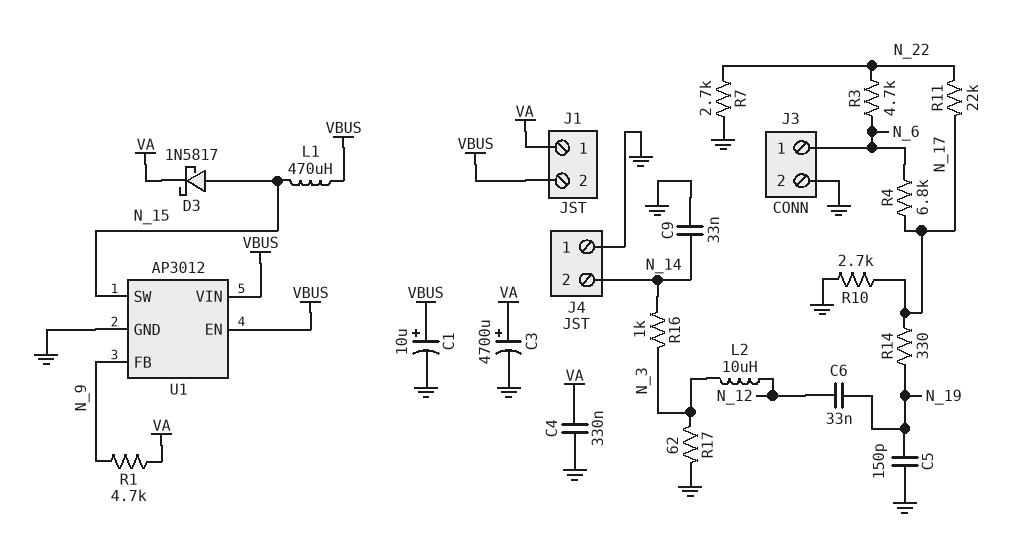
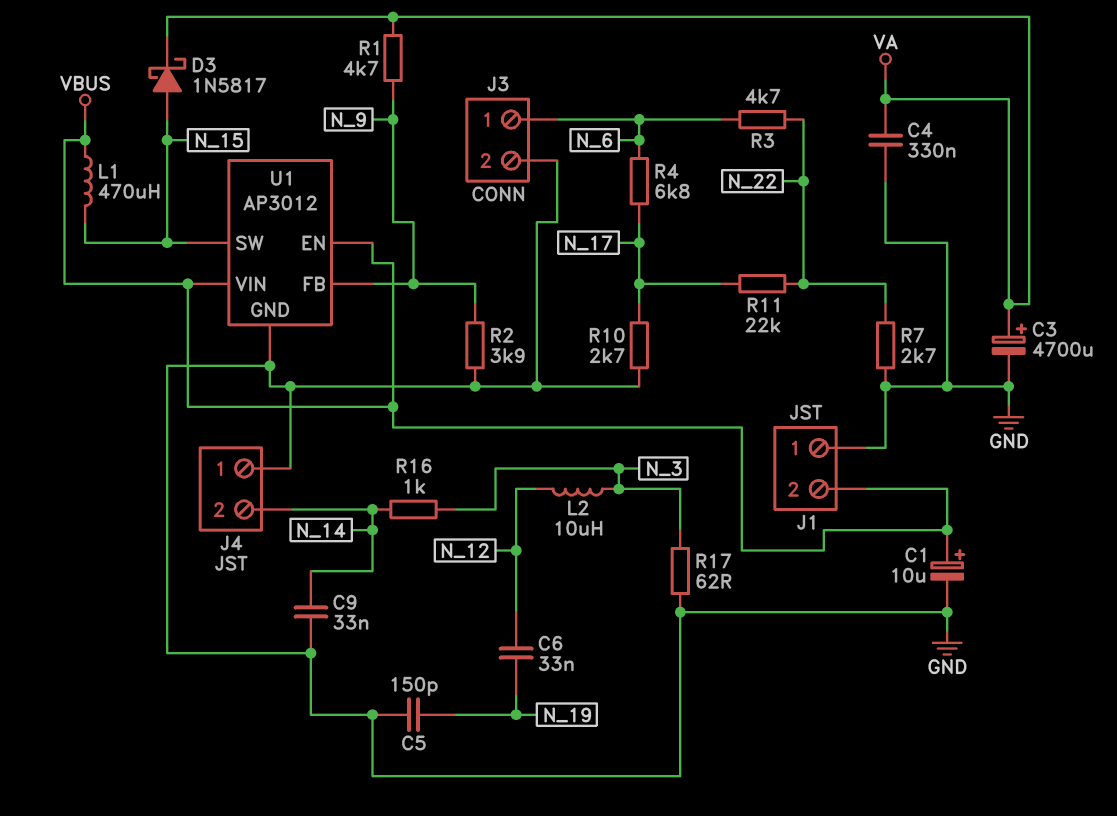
J1 pin 1: VA -> GND
R2: none -> 3.9k (GND, N_9)
R14: 330 (N_17, N_19) -> none

